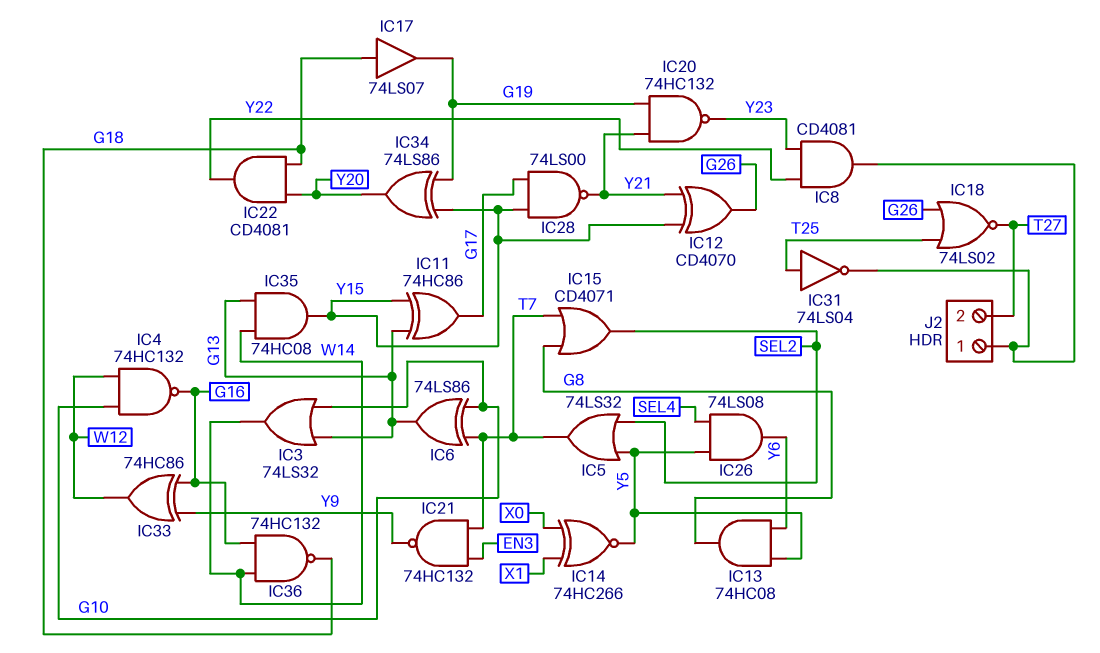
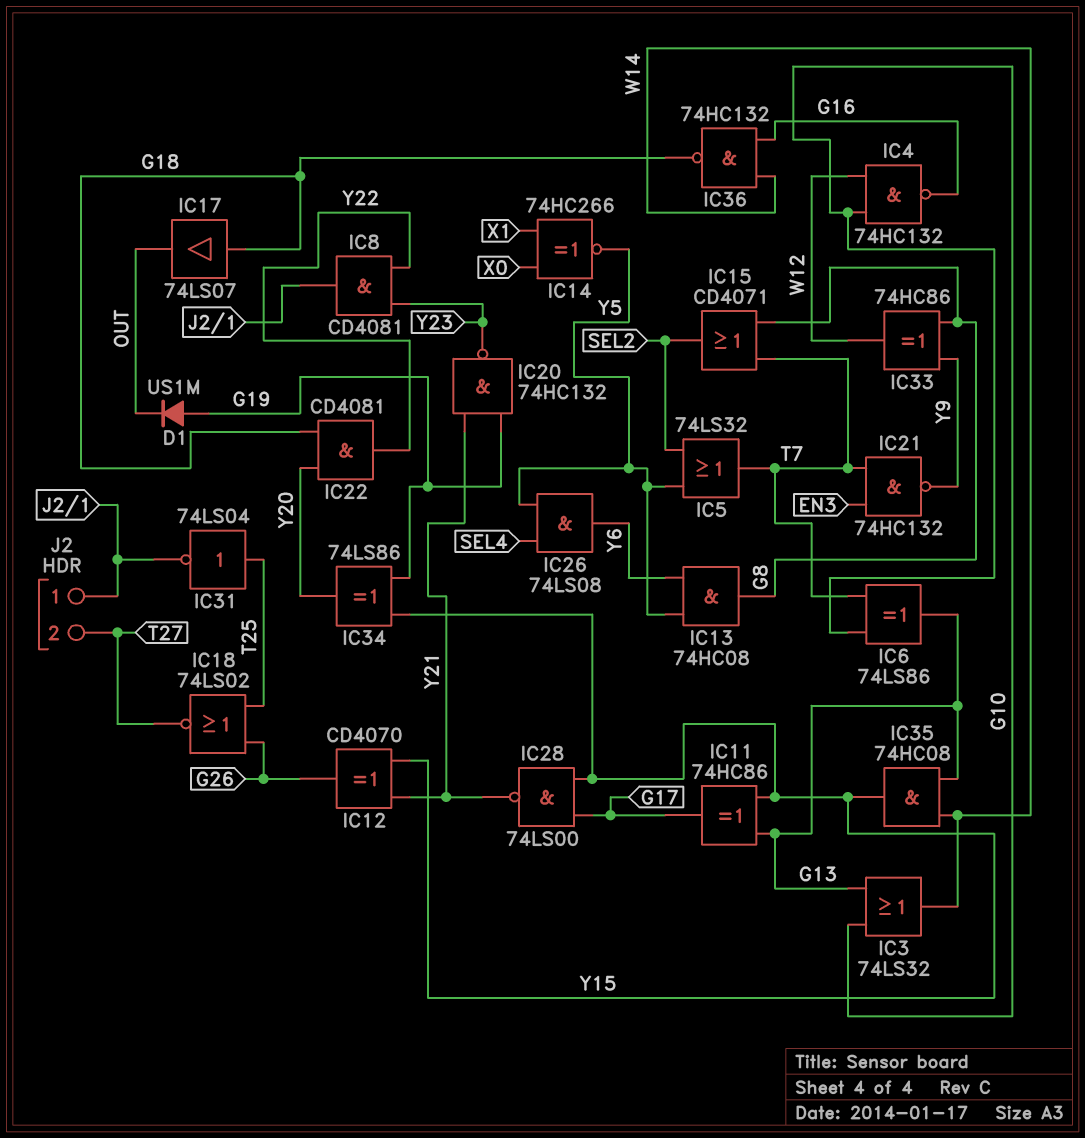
D1: none -> diode US1M (A G19, K OUT)
IC17: buffer 74LS07 (in G18, out G19) -> buffer 74LS07 (in G18, out OUT)
IC33: XOR 74HC86 (in G16, in Y9, out W12) -> XOR 74HC86 (in G8, in Y9, out W12)

